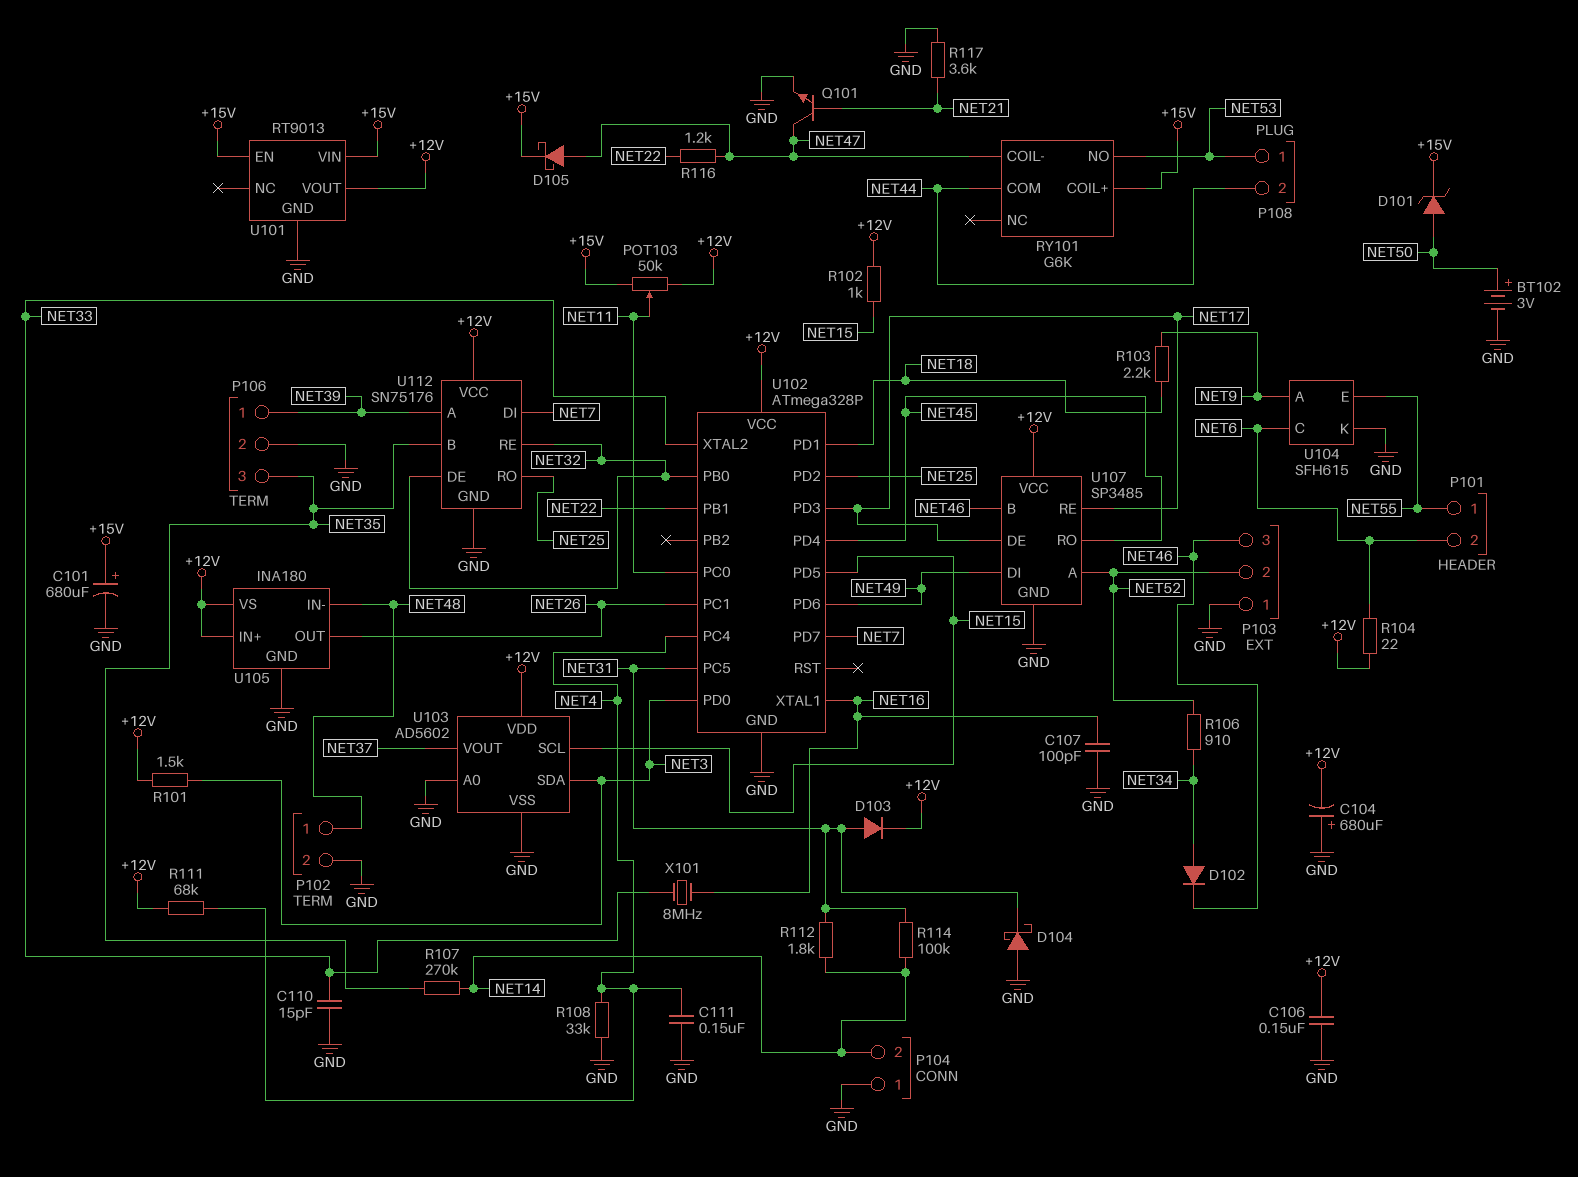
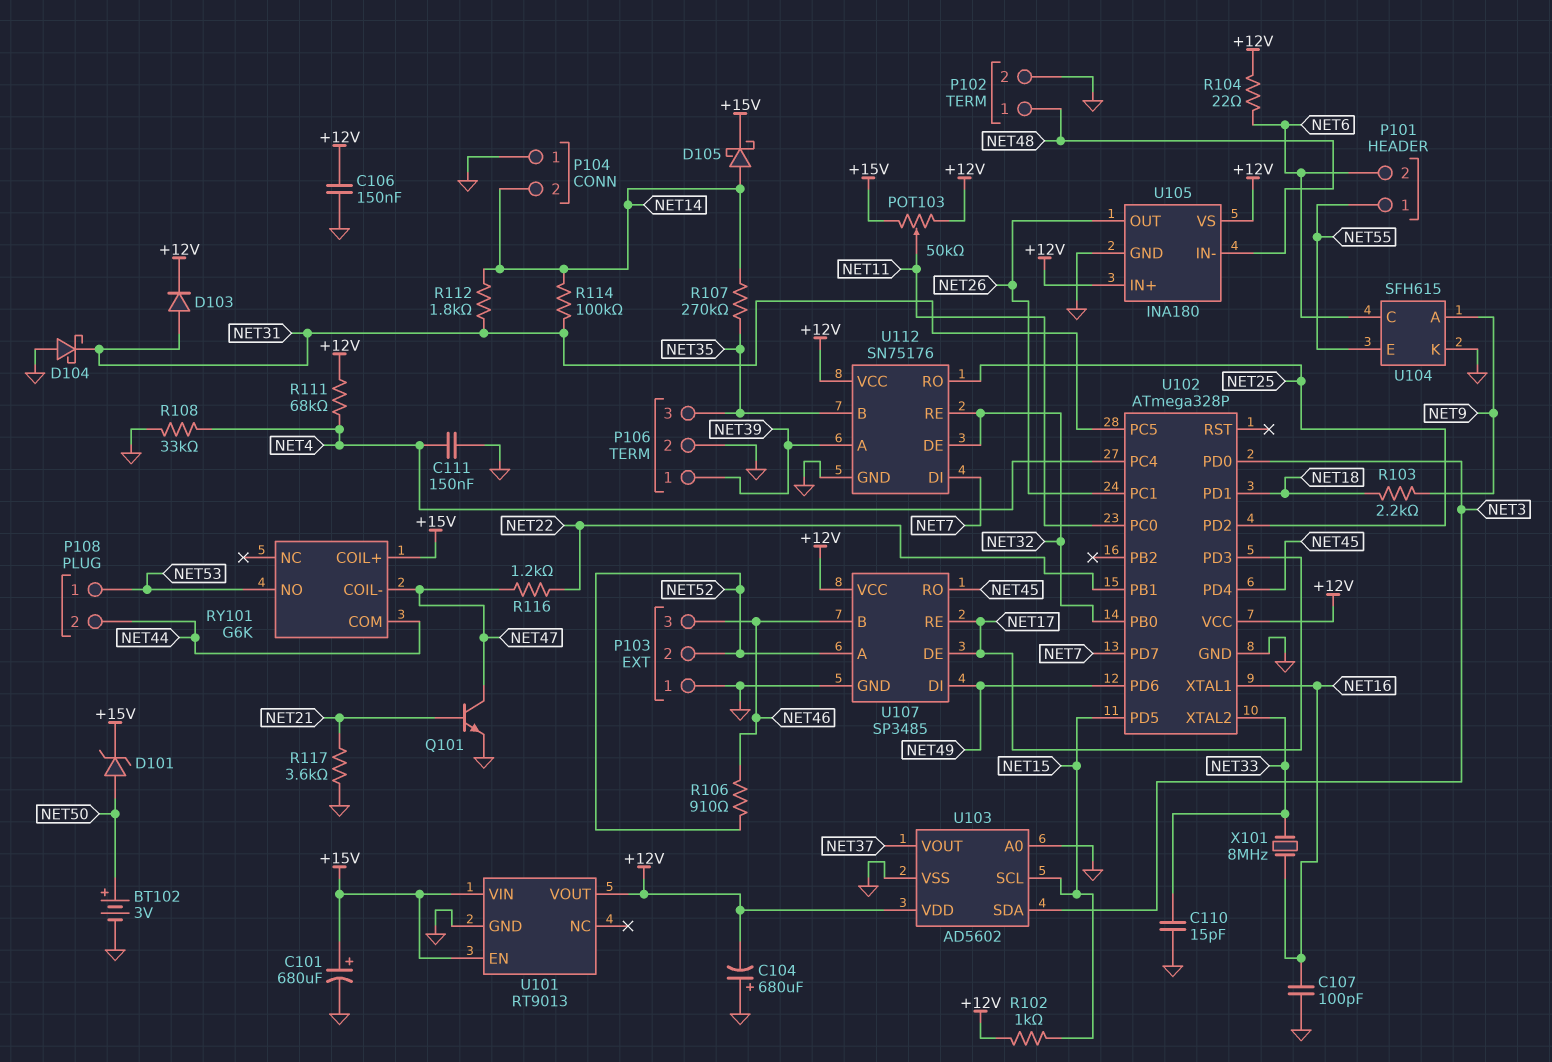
D102: diode (A NET34, K NET46) -> none
D105: schottky (A NET47, K +15V) -> schottky (A NET14, K +15V)
R101: 1.5k (+12V, NET3) -> none
R106: 910 (NET34, NET52) -> 910 (NET46, NET52)

